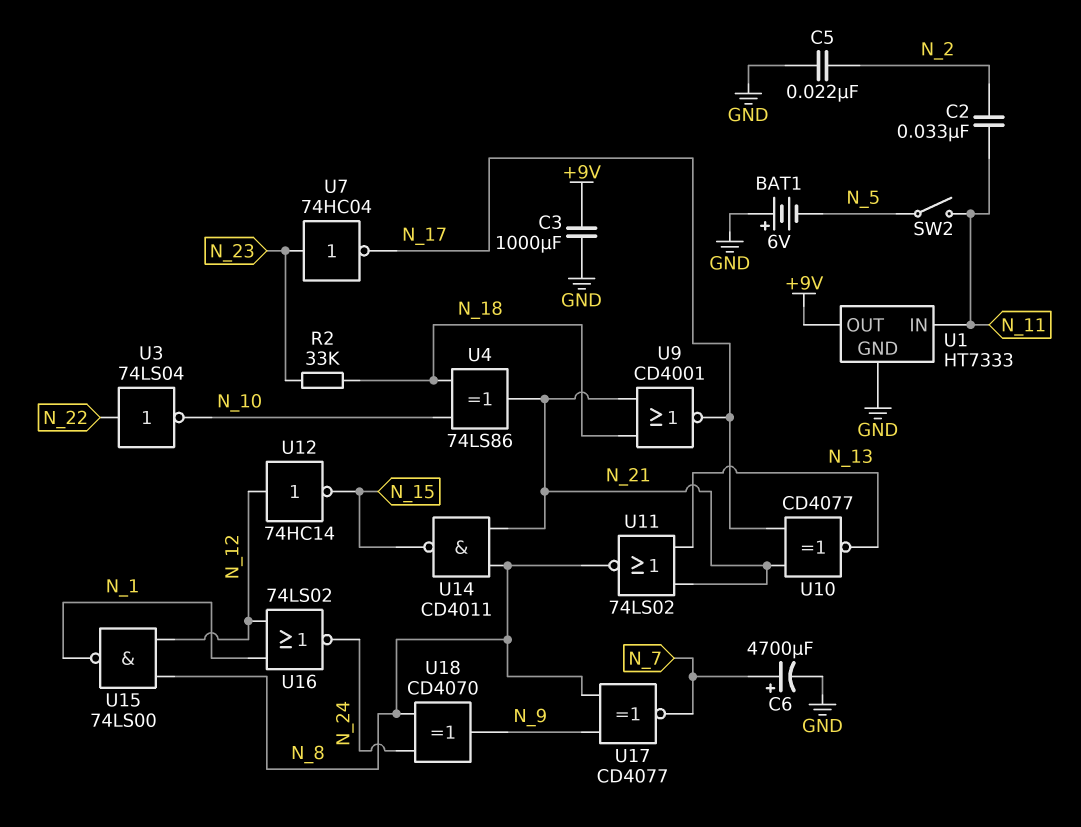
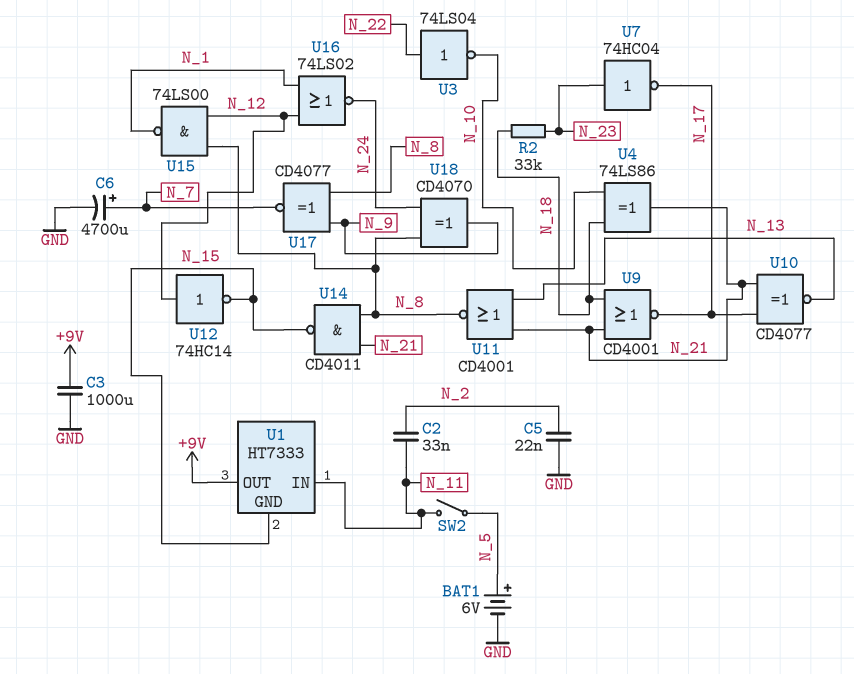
BAT1: 6V (plus GND, minus N_5) -> 6V (plus N_5, minus GND)
U1 pin GND: GND -> N_15
U11: NOR 74LS02 (in N_13, in N_21, out N_8) -> NOR CD4001 (in N_13, in N_21, out N_8)

